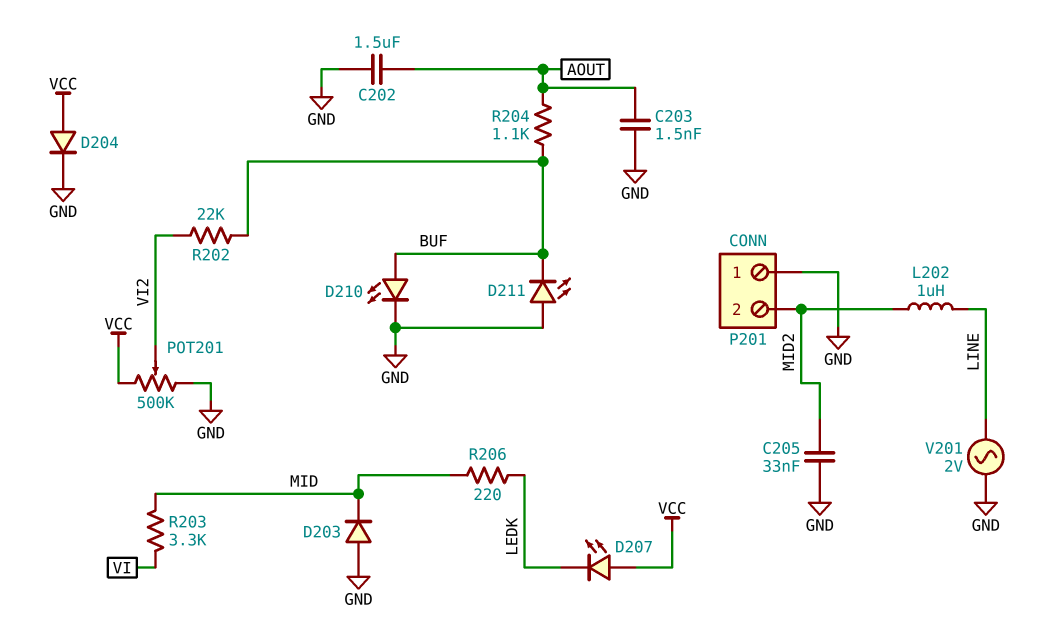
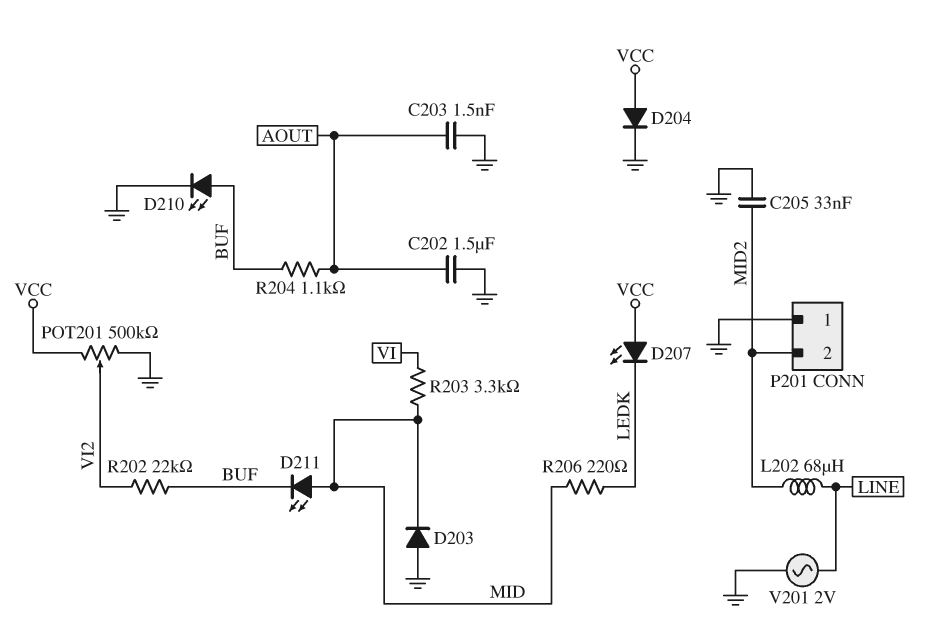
D211: LED (A GND, K BUF) -> LED (A MID, K BUF)
L202: 1uH (LINE, MID2) -> 68uH (LINE, MID2)

